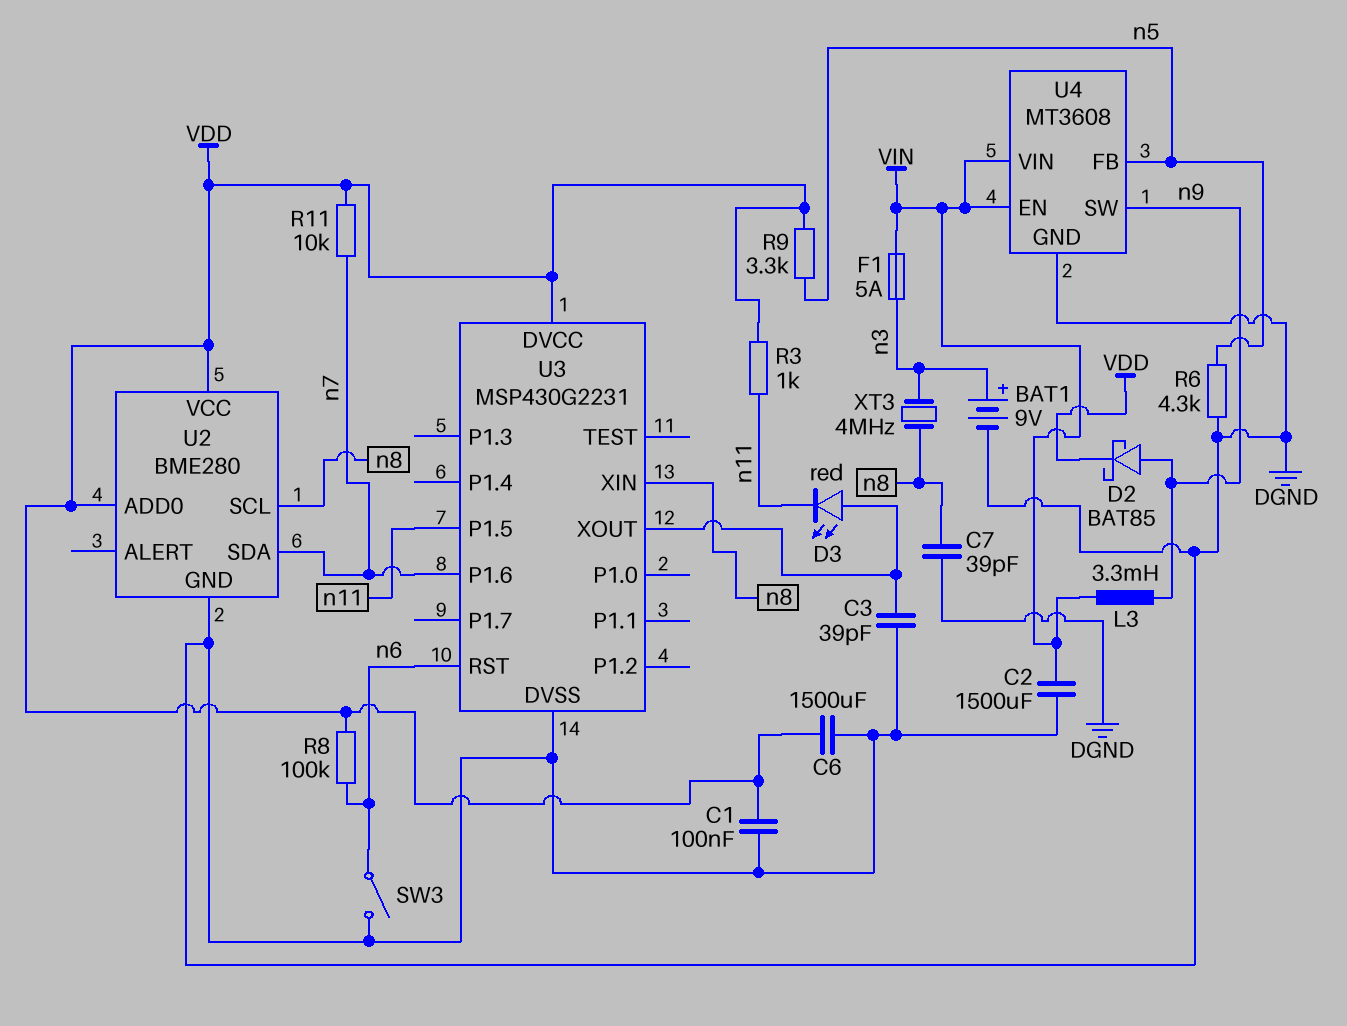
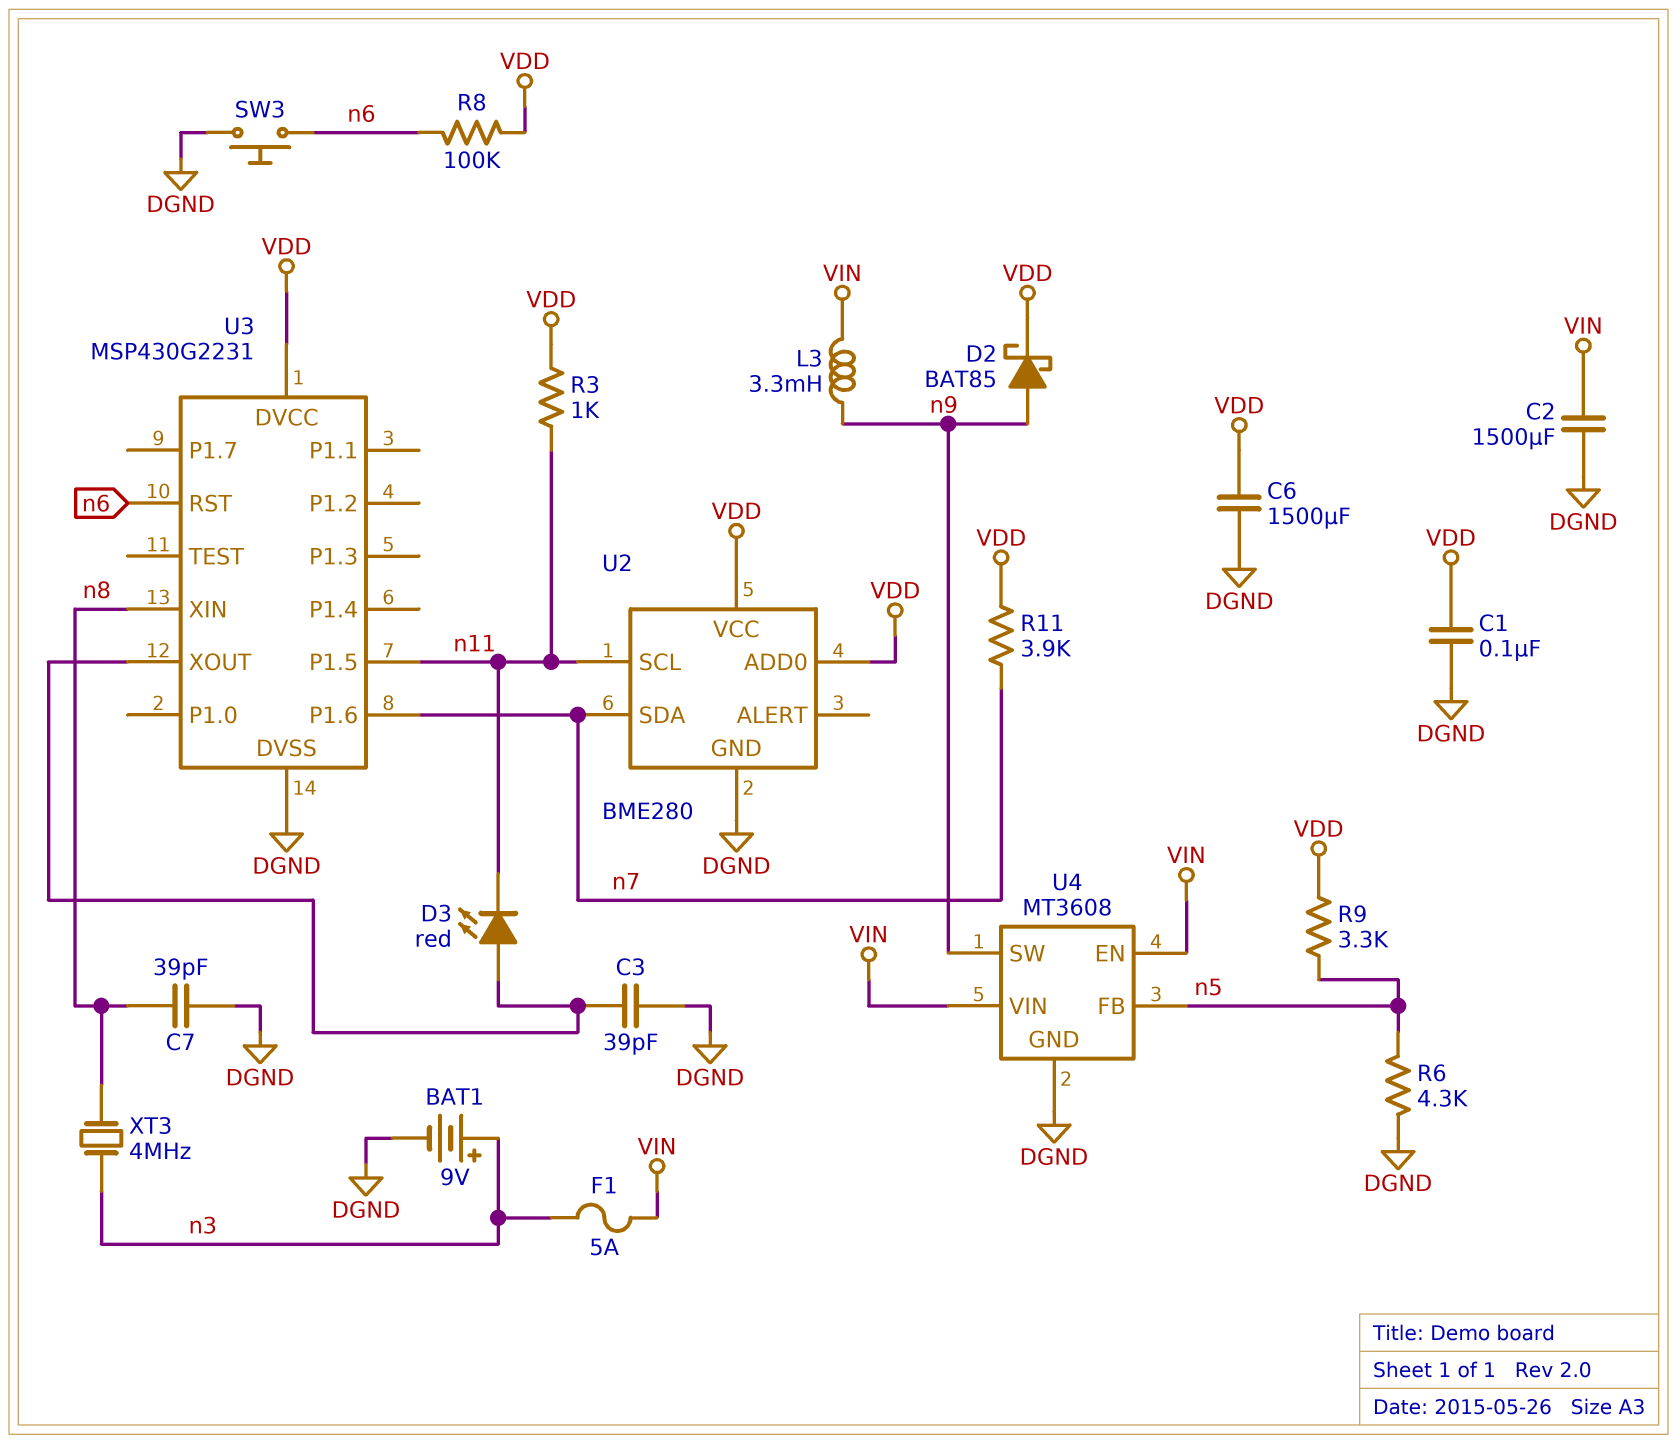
R11: 10k (VDD, n7) -> 3.9k (VDD, n7)
SW3: switch (DGND, n6) -> button (DGND, n6)
U2 pin SCL: n8 -> n11

